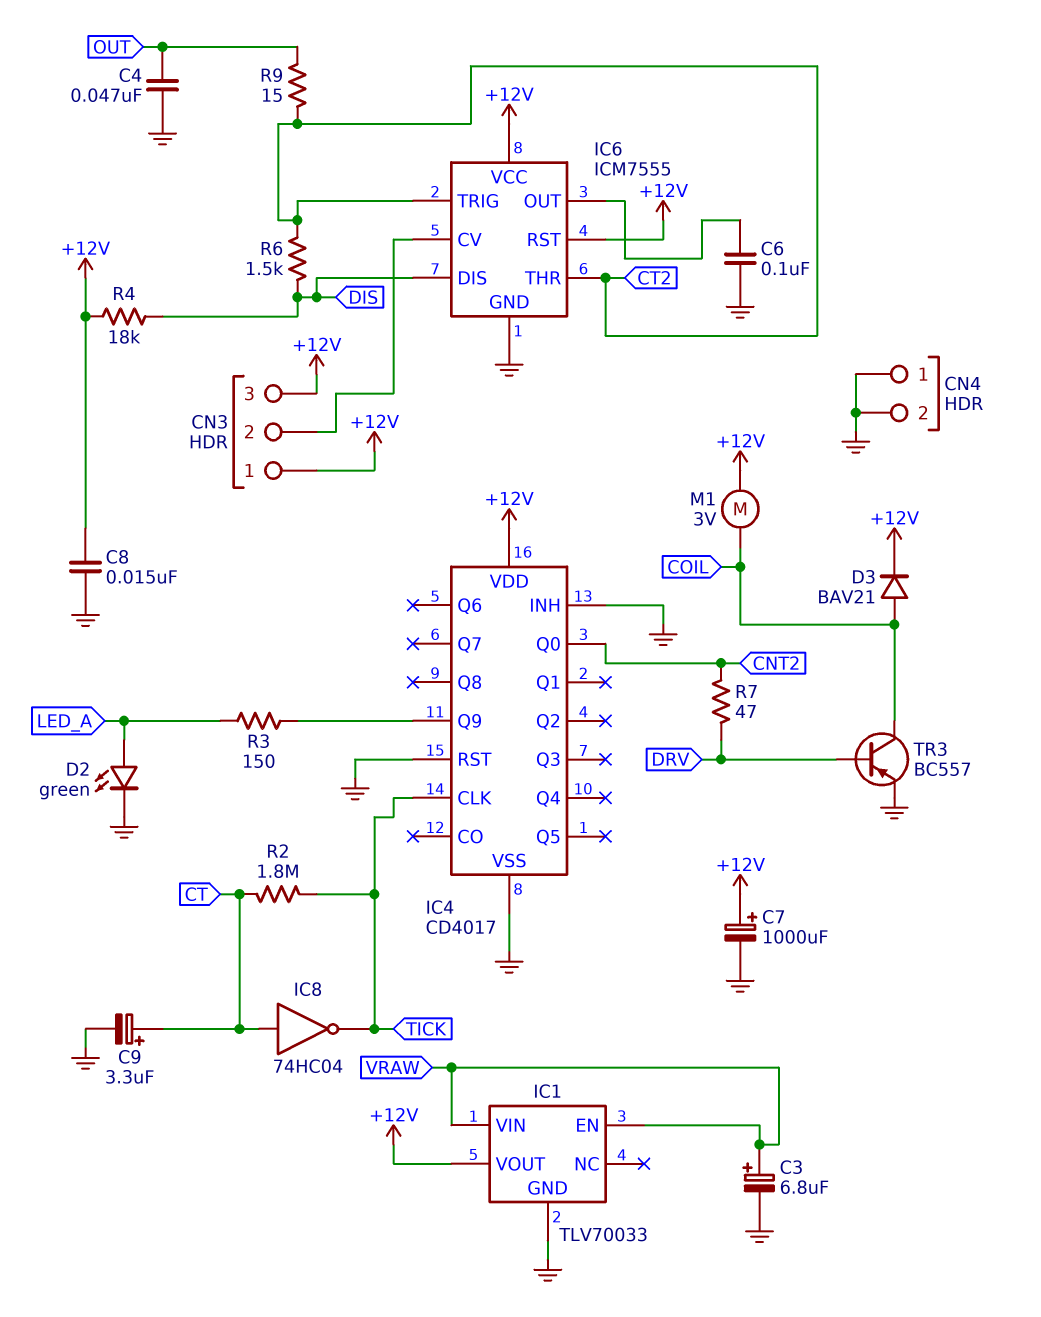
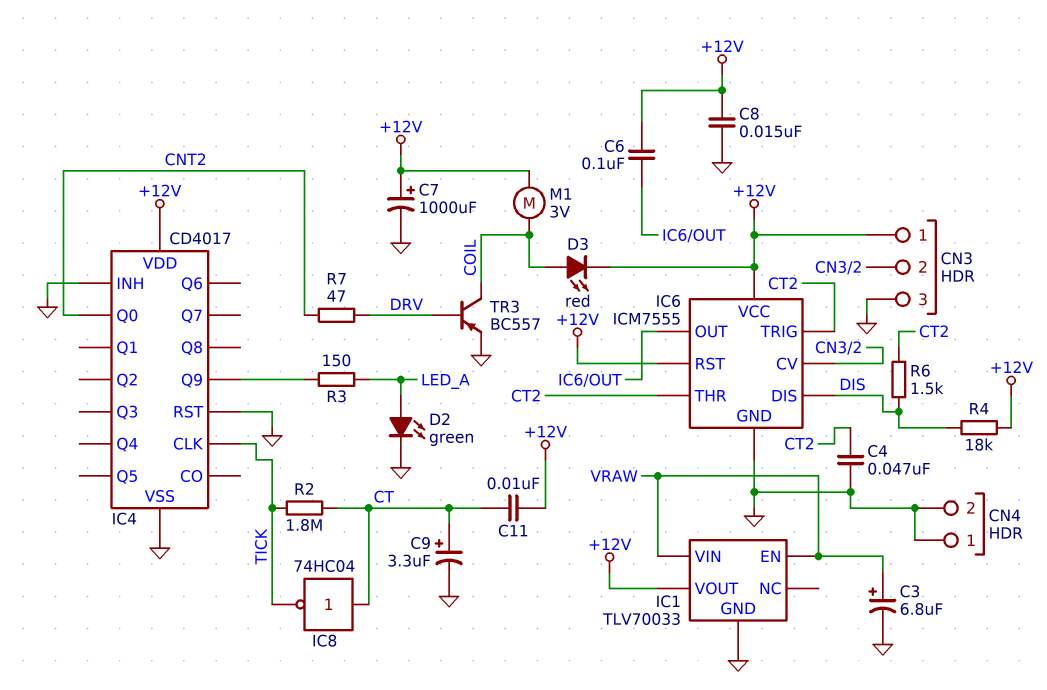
C4: 47nF (GND, OUT) -> 47nF (CT2, GND)
C6: 100nF (GND, IC6/OUT) -> 100nF (+12V, IC6/OUT)
C11: none -> 10nF (+12V, CT)
CN3 pin 3: +12V -> GND
D3: diode BAV21 (A COIL, K +12V) -> LED red (A COIL, K +12V)
R9: 15 (CT2, OUT) -> none

